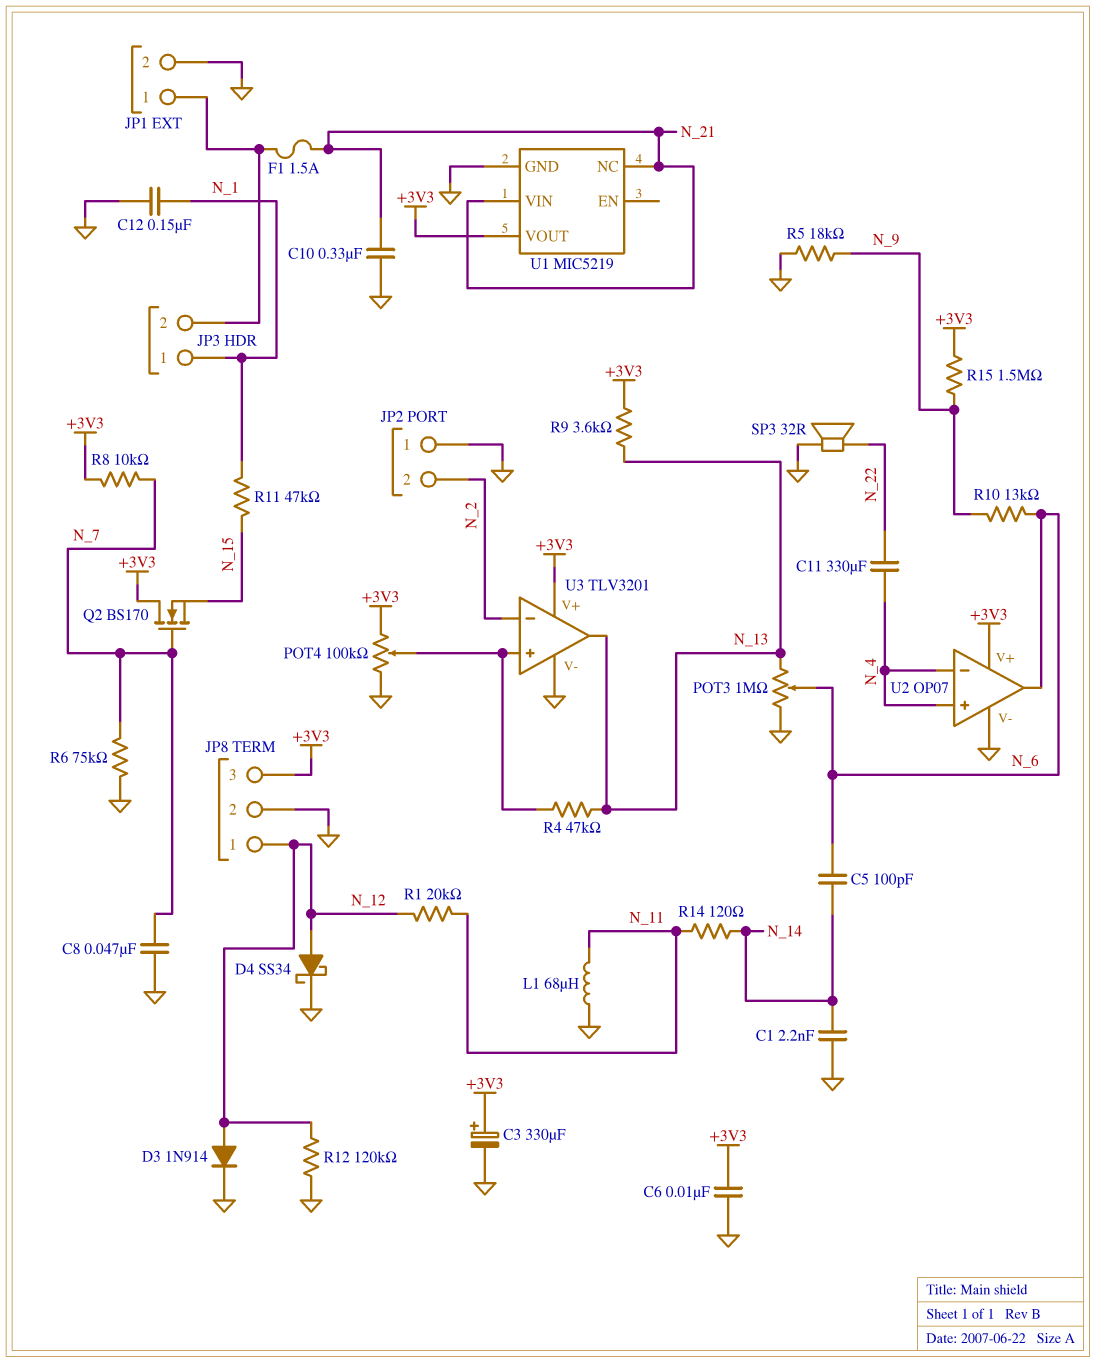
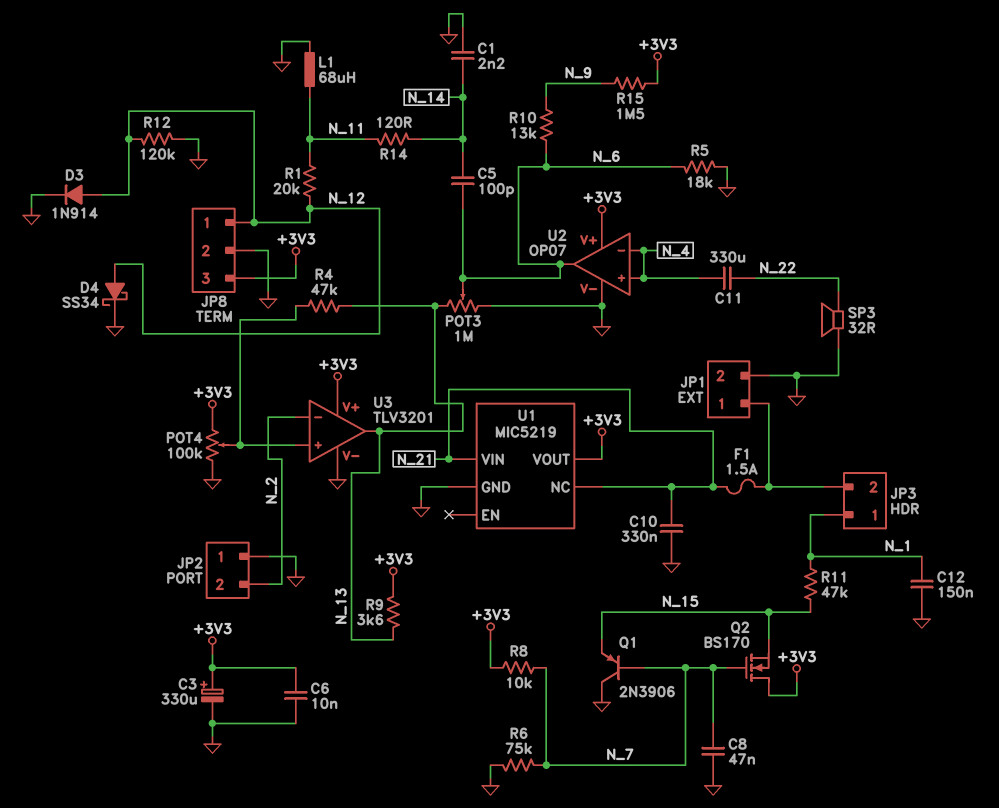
Q1: none -> PNP 2N3906 (B N_7, C GND, E N_15)
R5: 18k (GND, N_9) -> 18k (GND, N_6)

